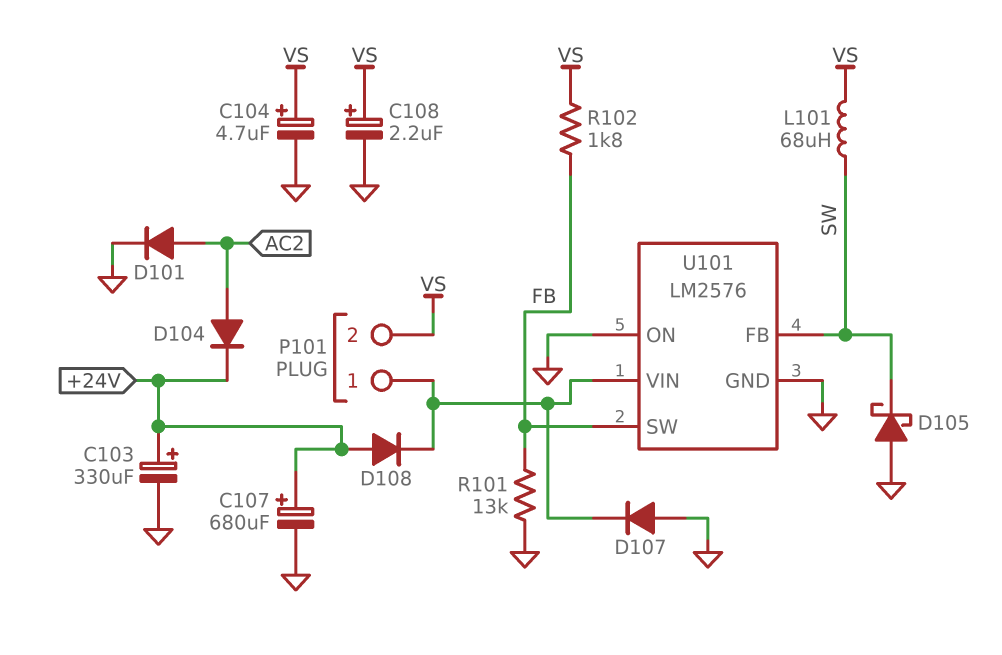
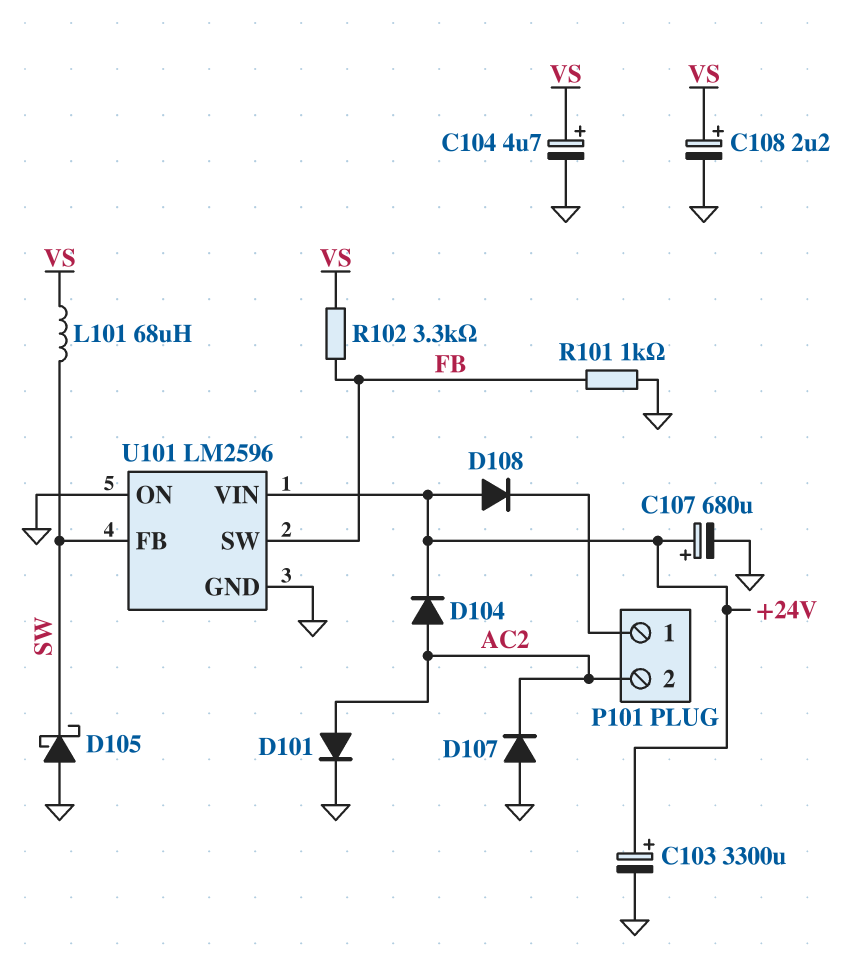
C103: 330uF (plus +24V, minus GND) -> 3300uF (plus +24V, minus GND)
D107: diode (A GND, K P101/1) -> diode (A GND, K AC2)
P101 pin 2: VS -> AC2
R101: 13k (FB, GND) -> 1k (FB, GND)
R102: 1.8k (FB, VS) -> 3.3k (FB, VS)
U101: LM2576 -> LM2596
U101 pin VIN: P101/1 -> +24V

